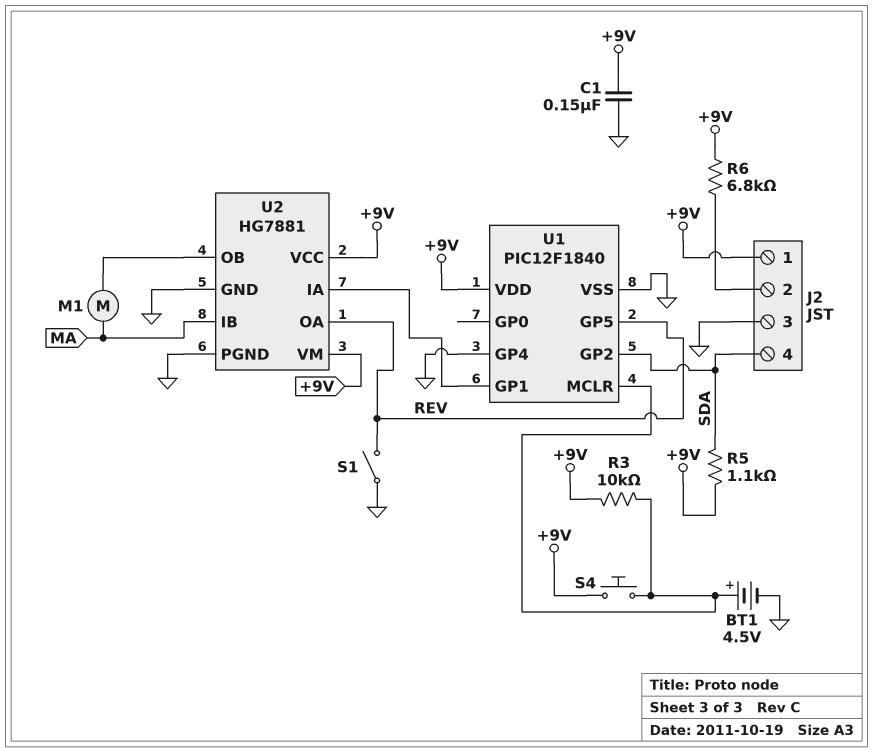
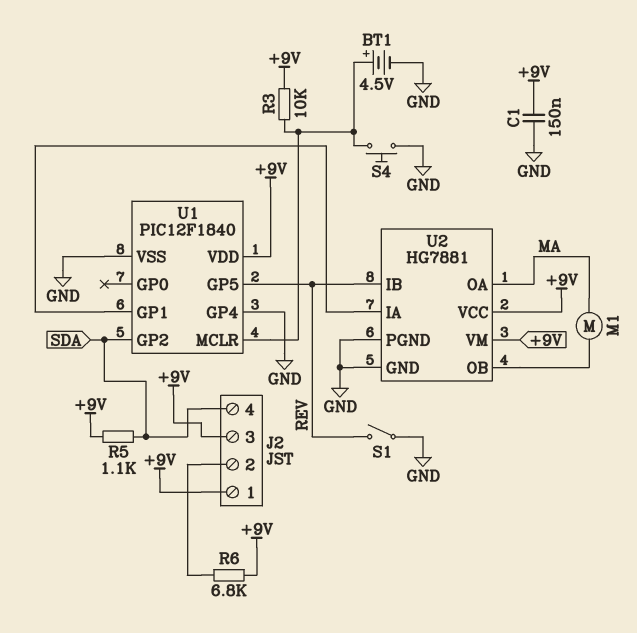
J2 pin 3: GND -> +9V
S4: button (+9V, U1/MCLR) -> button (GND, U1/MCLR)
U2 pin IB: MA -> REV
U2 pin OA: REV -> MA

